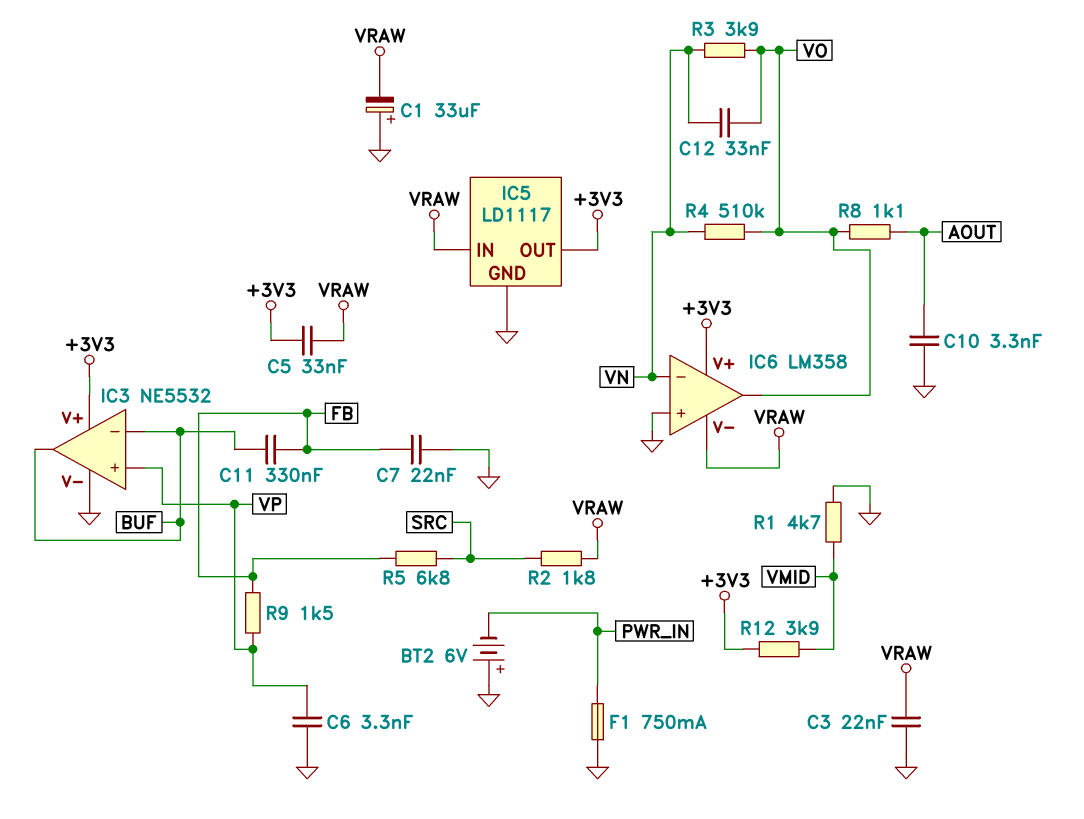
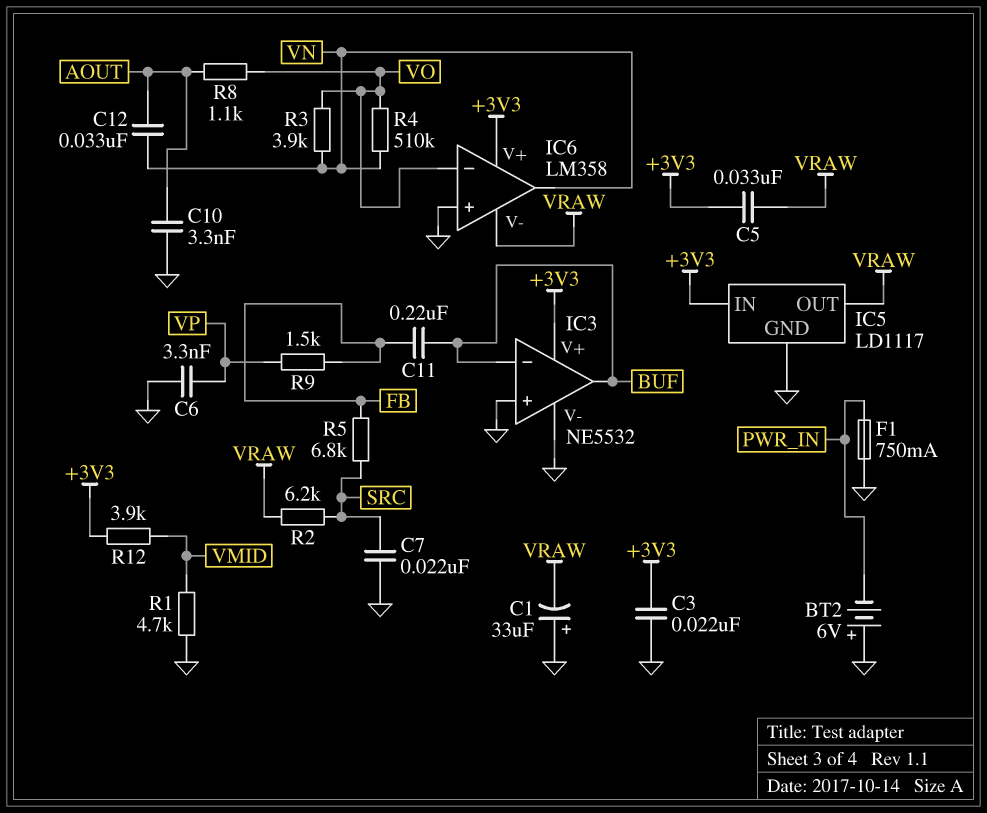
C3: 22nF (GND, VRAW) -> 22nF (+3V3, GND)
C7: 22nF (FB, GND) -> 22nF (GND, SRC)
C11: 330nF (BUF, FB) -> 220nF (BUF, FB)
C12: 33nF (VN, VO) -> 33nF (AOUT, VN)
IC3 pin in+: VP -> GND
IC5 pin IN: VRAW -> +3V3
IC5 pin OUT: +3V3 -> VRAW
IC6 pin in-: VN -> VO
IC6 pin out: VO -> VN
R2: 1.8k (SRC, VRAW) -> 6.2k (SRC, VRAW)

